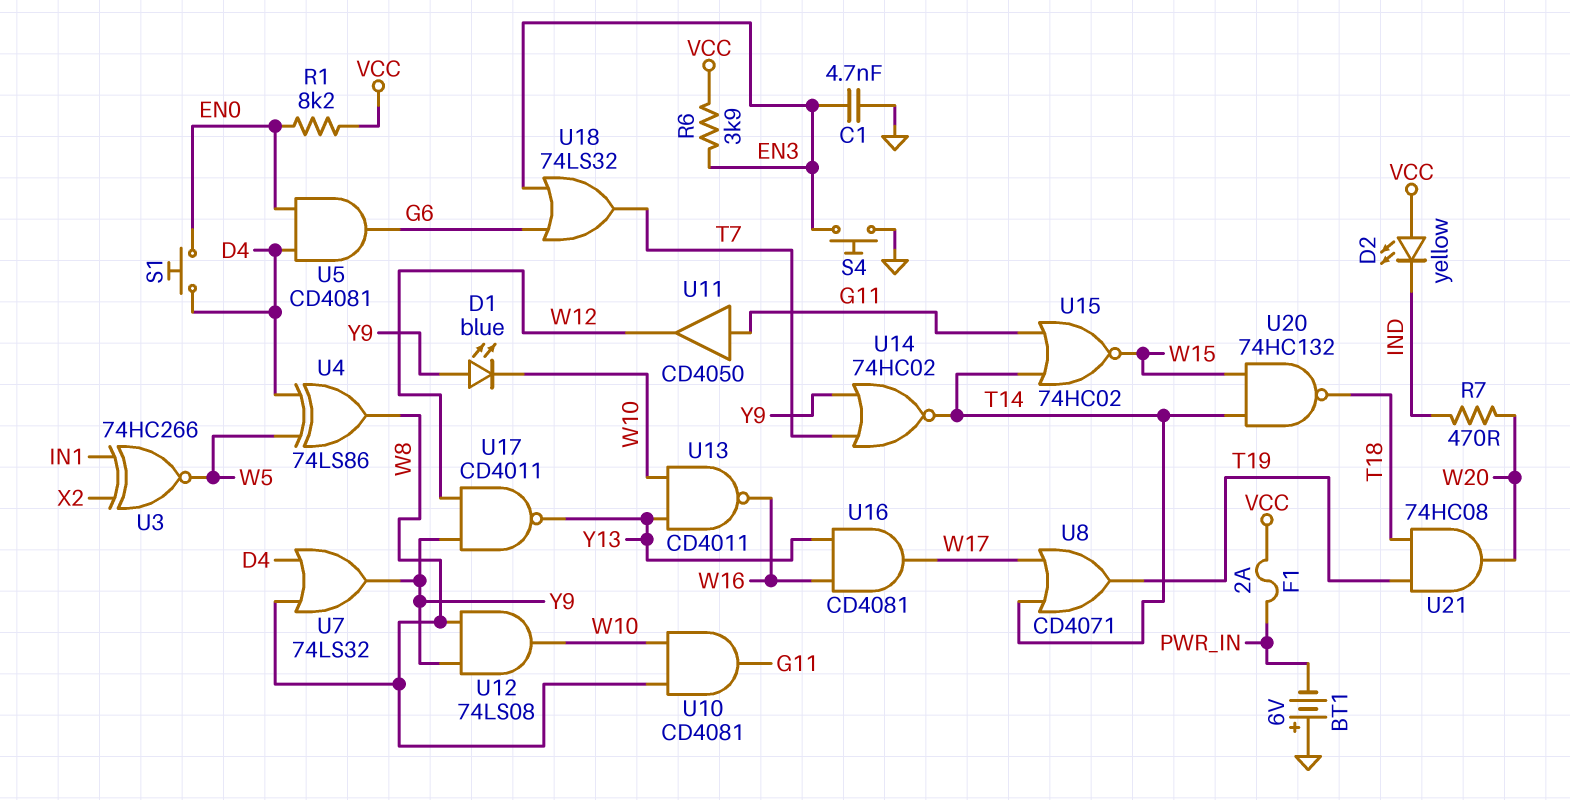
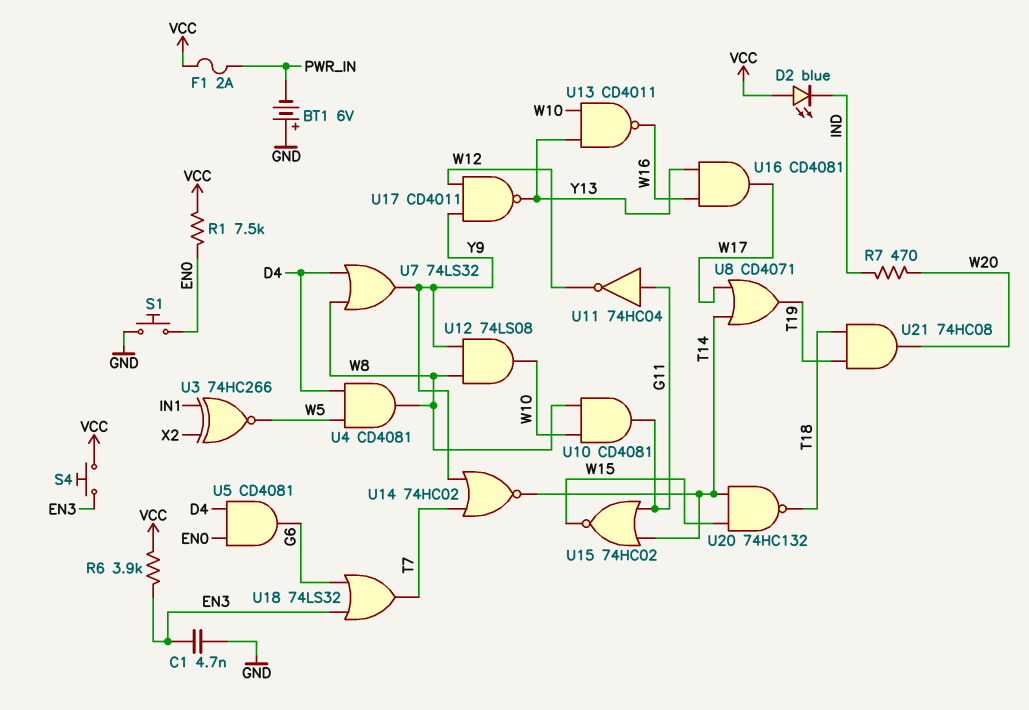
D1: LED blue (A Y9, K W10) -> none
D2: LED yellow (A VCC, K IND) -> LED blue (A VCC, K IND)
R1: 8.2k (EN0, VCC) -> 7.5k (EN0, VCC)
S1: button (D4, EN0) -> button (EN0, GND)
S4: button (EN3, GND) -> button (EN3, VCC)
U4: XOR 74LS86 (in D4, in W5, out W8) -> AND CD4081 (in D4, in W5, out W8)
U11: buffer CD4050 (in G11, out W12) -> NOT 74HC04 (in G11, out W12)

